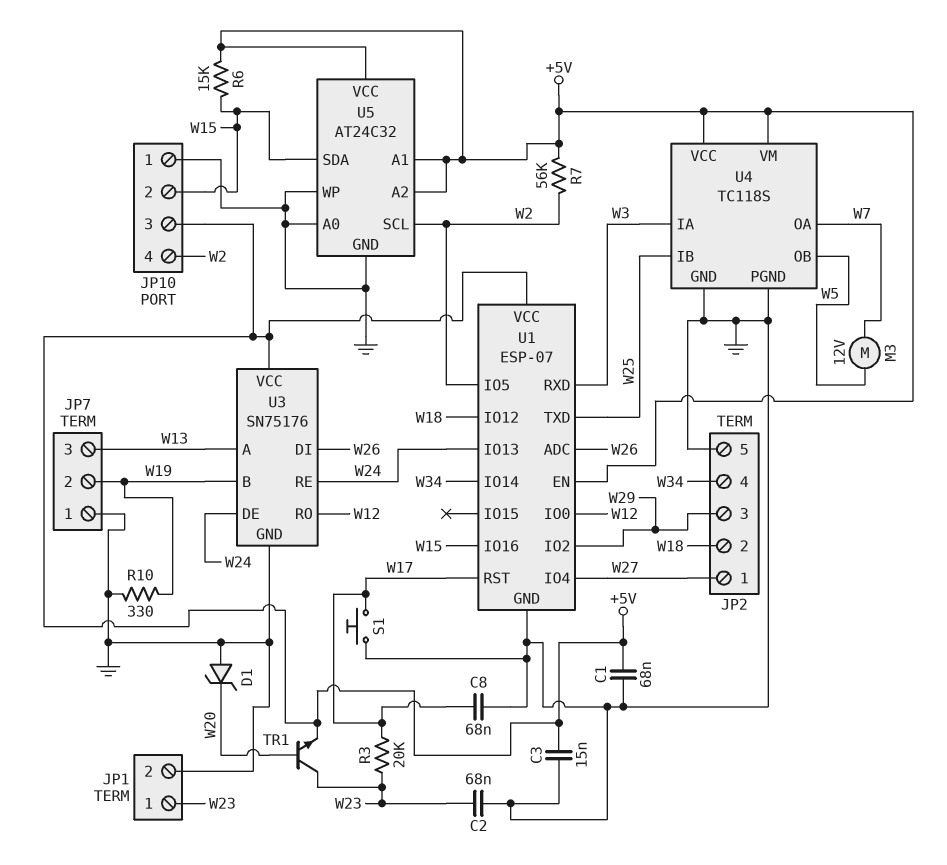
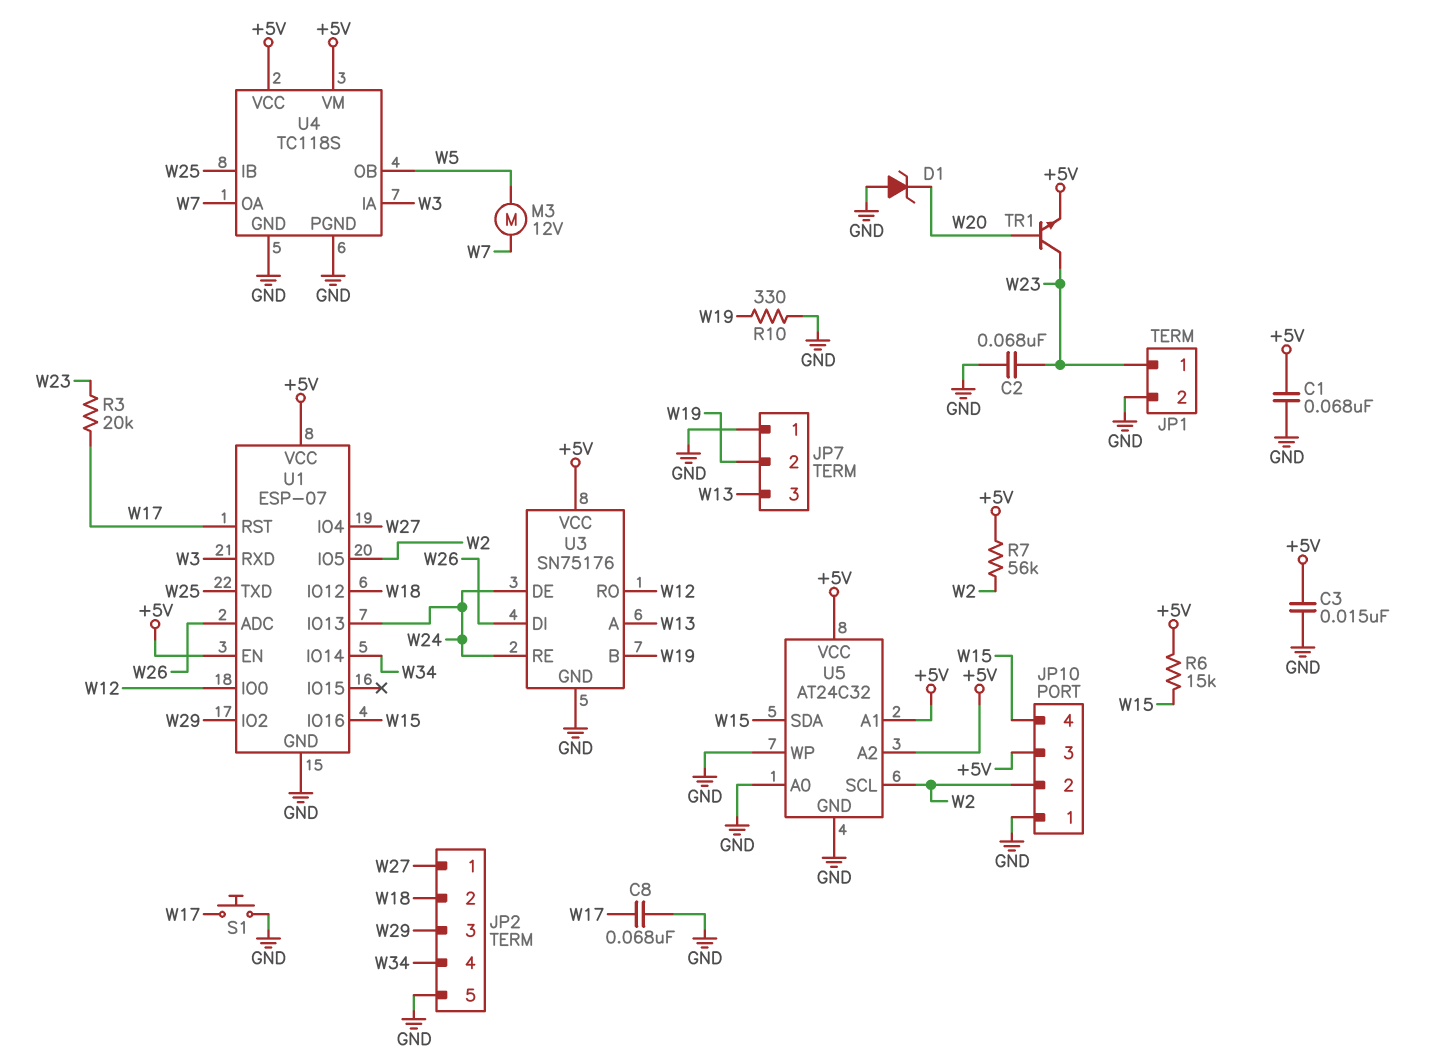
JP10 pin 2: W15 -> W2
JP10 pin 4: W2 -> W15

